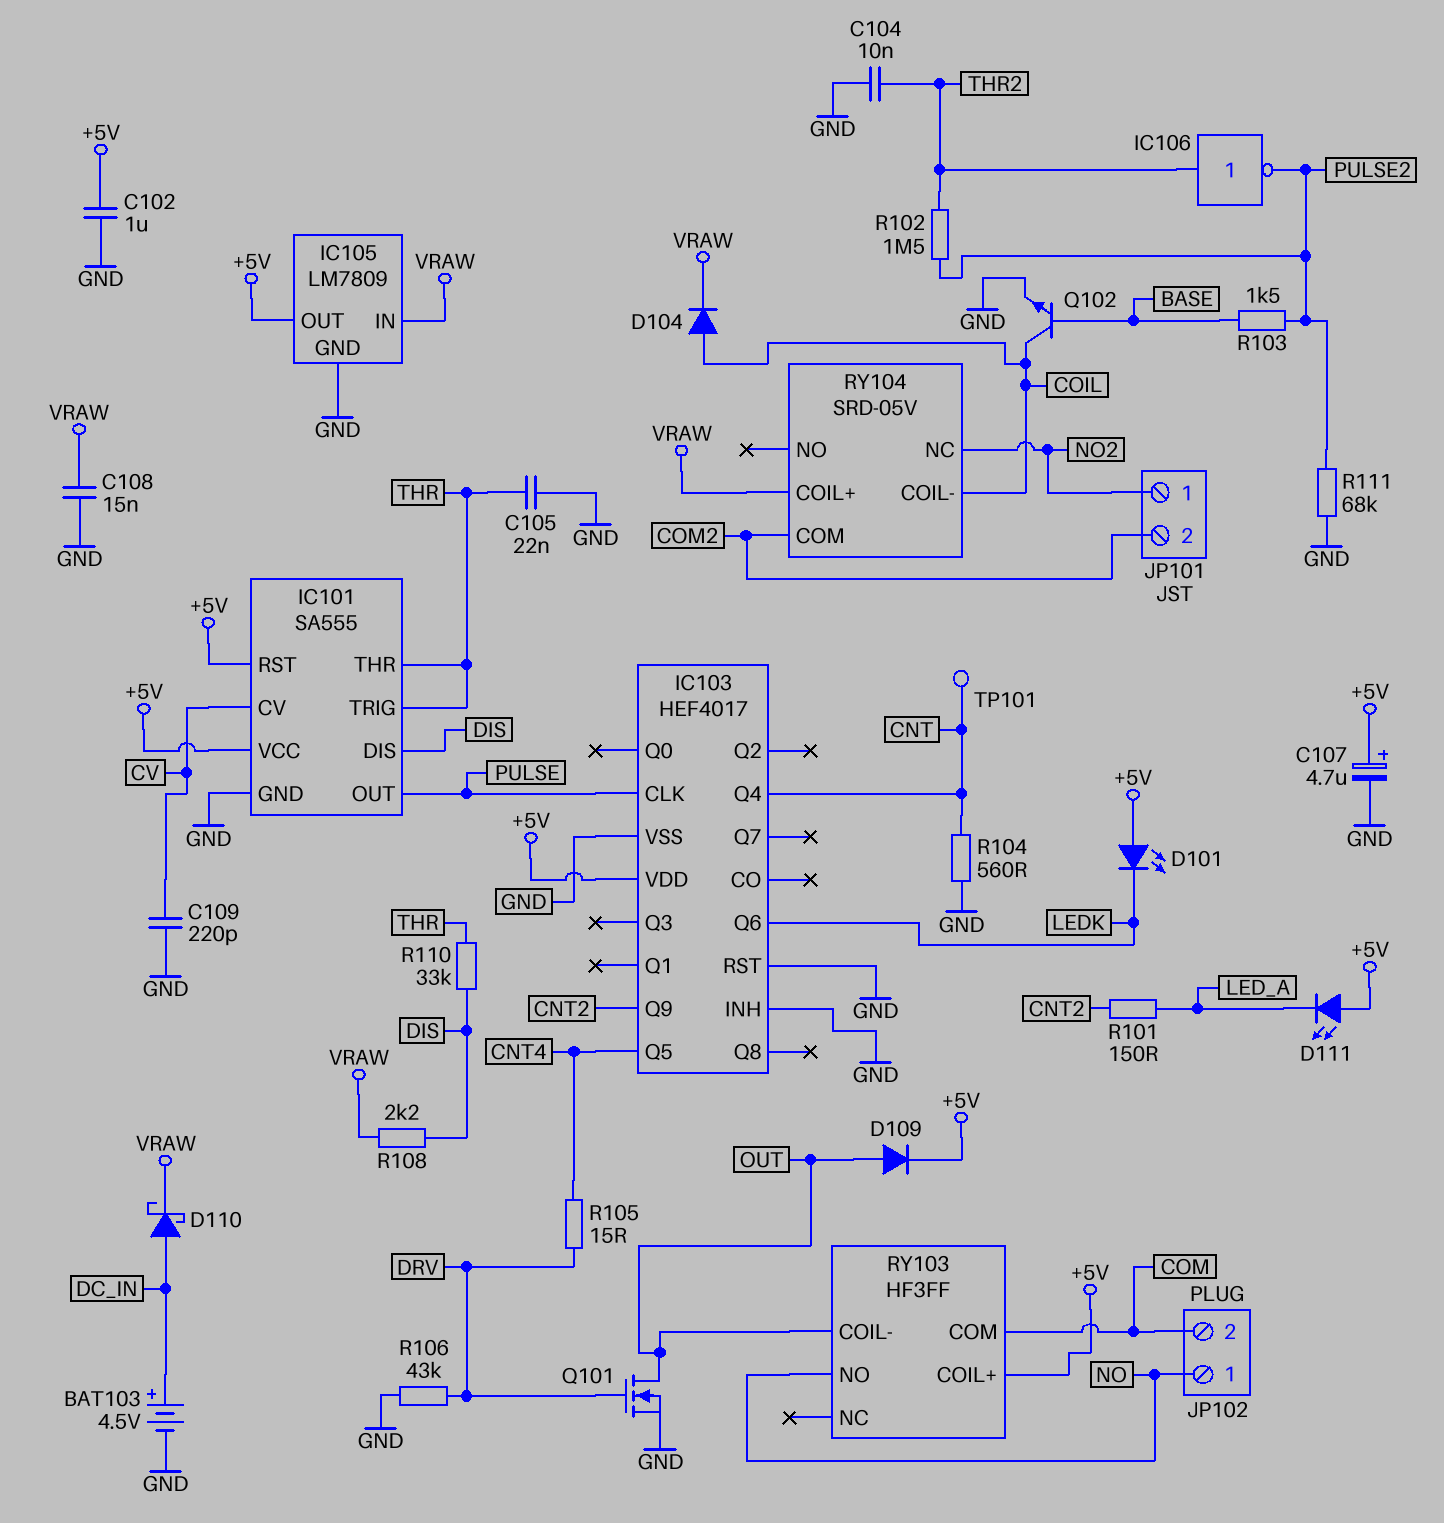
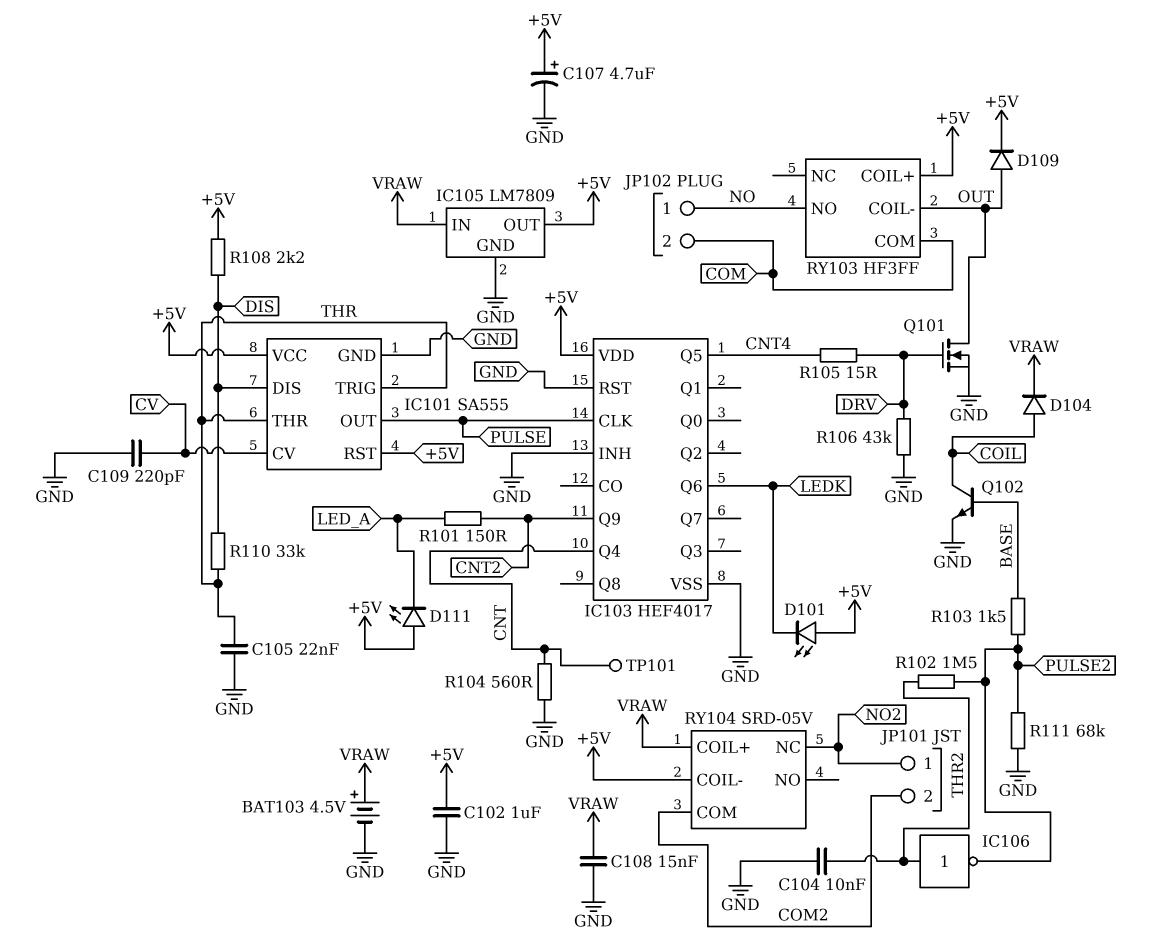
BAT103: 4.5V (plus DC_IN, minus GND) -> 4.5V (plus VRAW, minus GND)
D110: schottky (A DC_IN, K VRAW) -> none
R108: 2.2k (DIS, VRAW) -> 2.2k (+5V, DIS)
RY104 pin COIL-: COIL -> +5V

